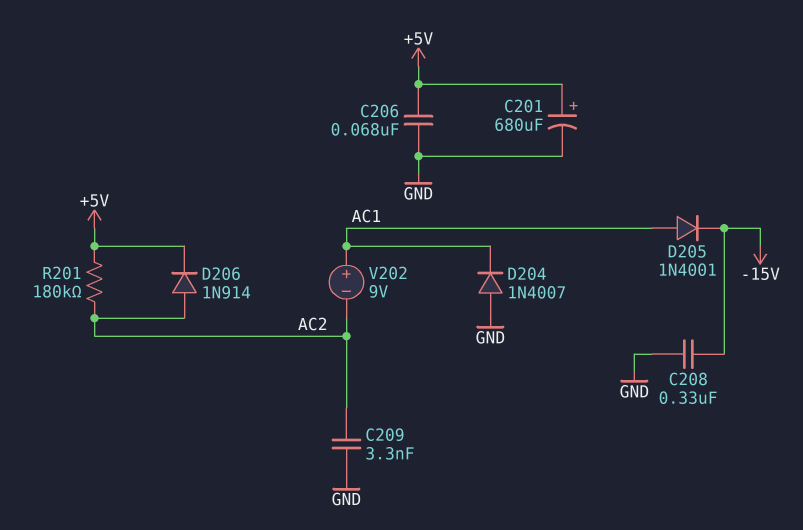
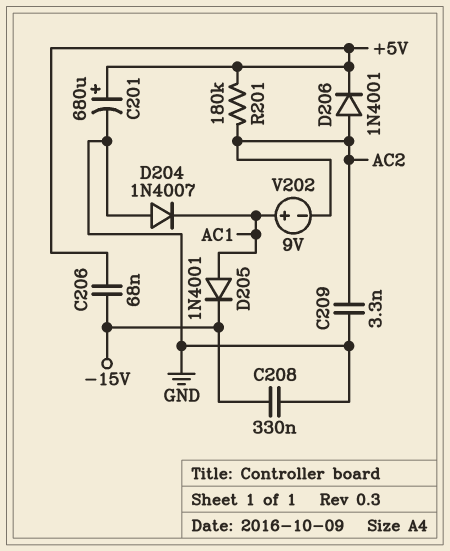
C206: 68nF (+5V, GND) -> 68nF (+5V, -15V)
D206: diode 1N914 (A AC2, K +5V) -> diode 1N4001 (A AC2, K +5V)

